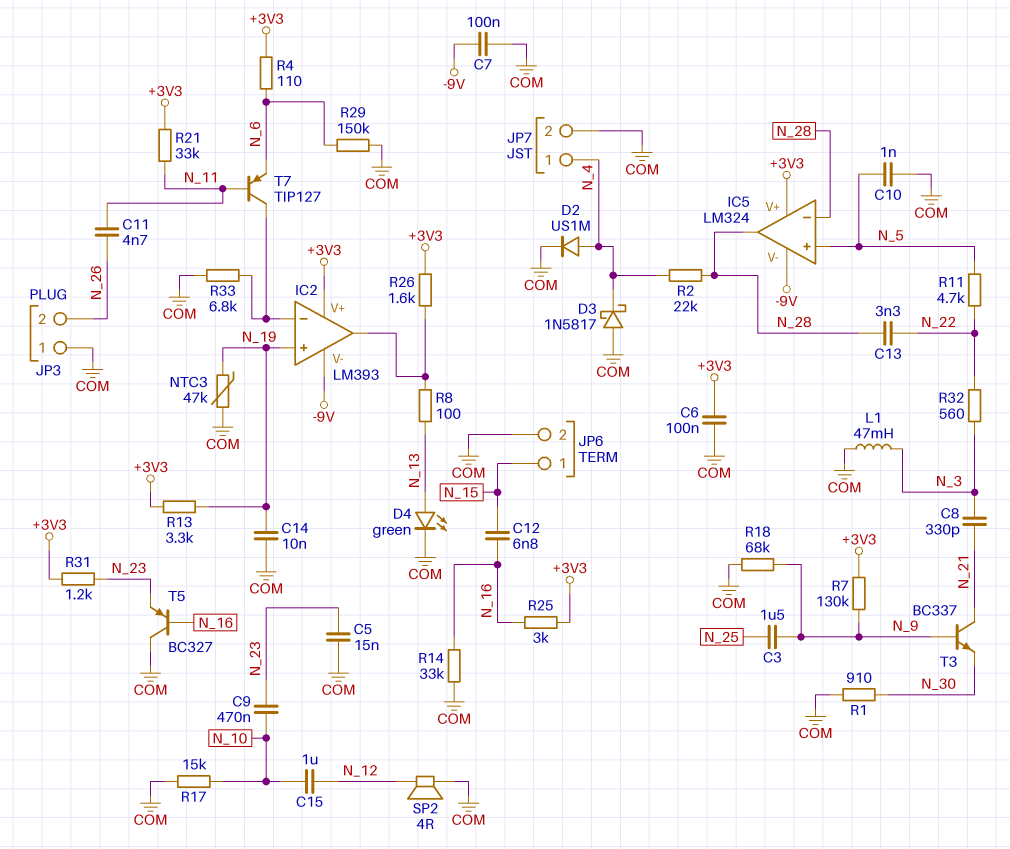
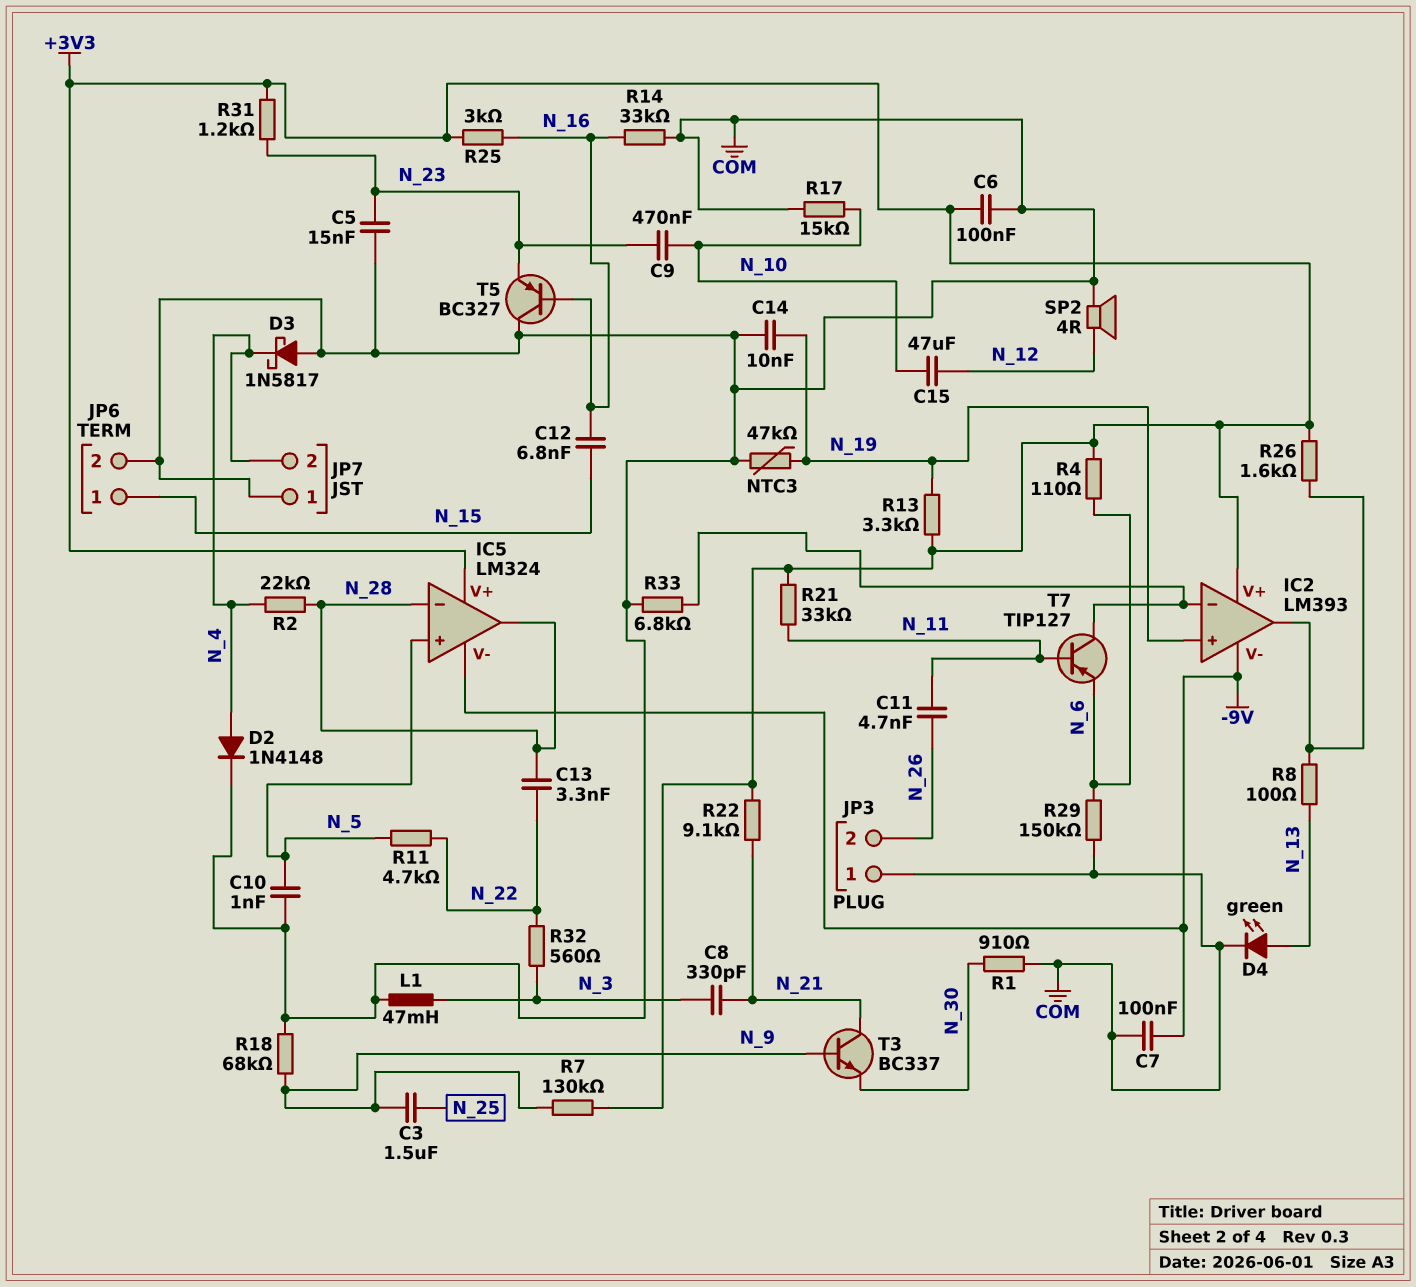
C15: 1uF (N_10, N_12) -> 47uF (N_10, N_12)
D2: diode US1M (A N_4, K COM) -> diode 1N4148 (A N_4, K COM)
JP7 pin 1: N_4 -> COM
JP7 pin 2: COM -> N_4
R22: none -> 9.1k (+3V3, N_21)

